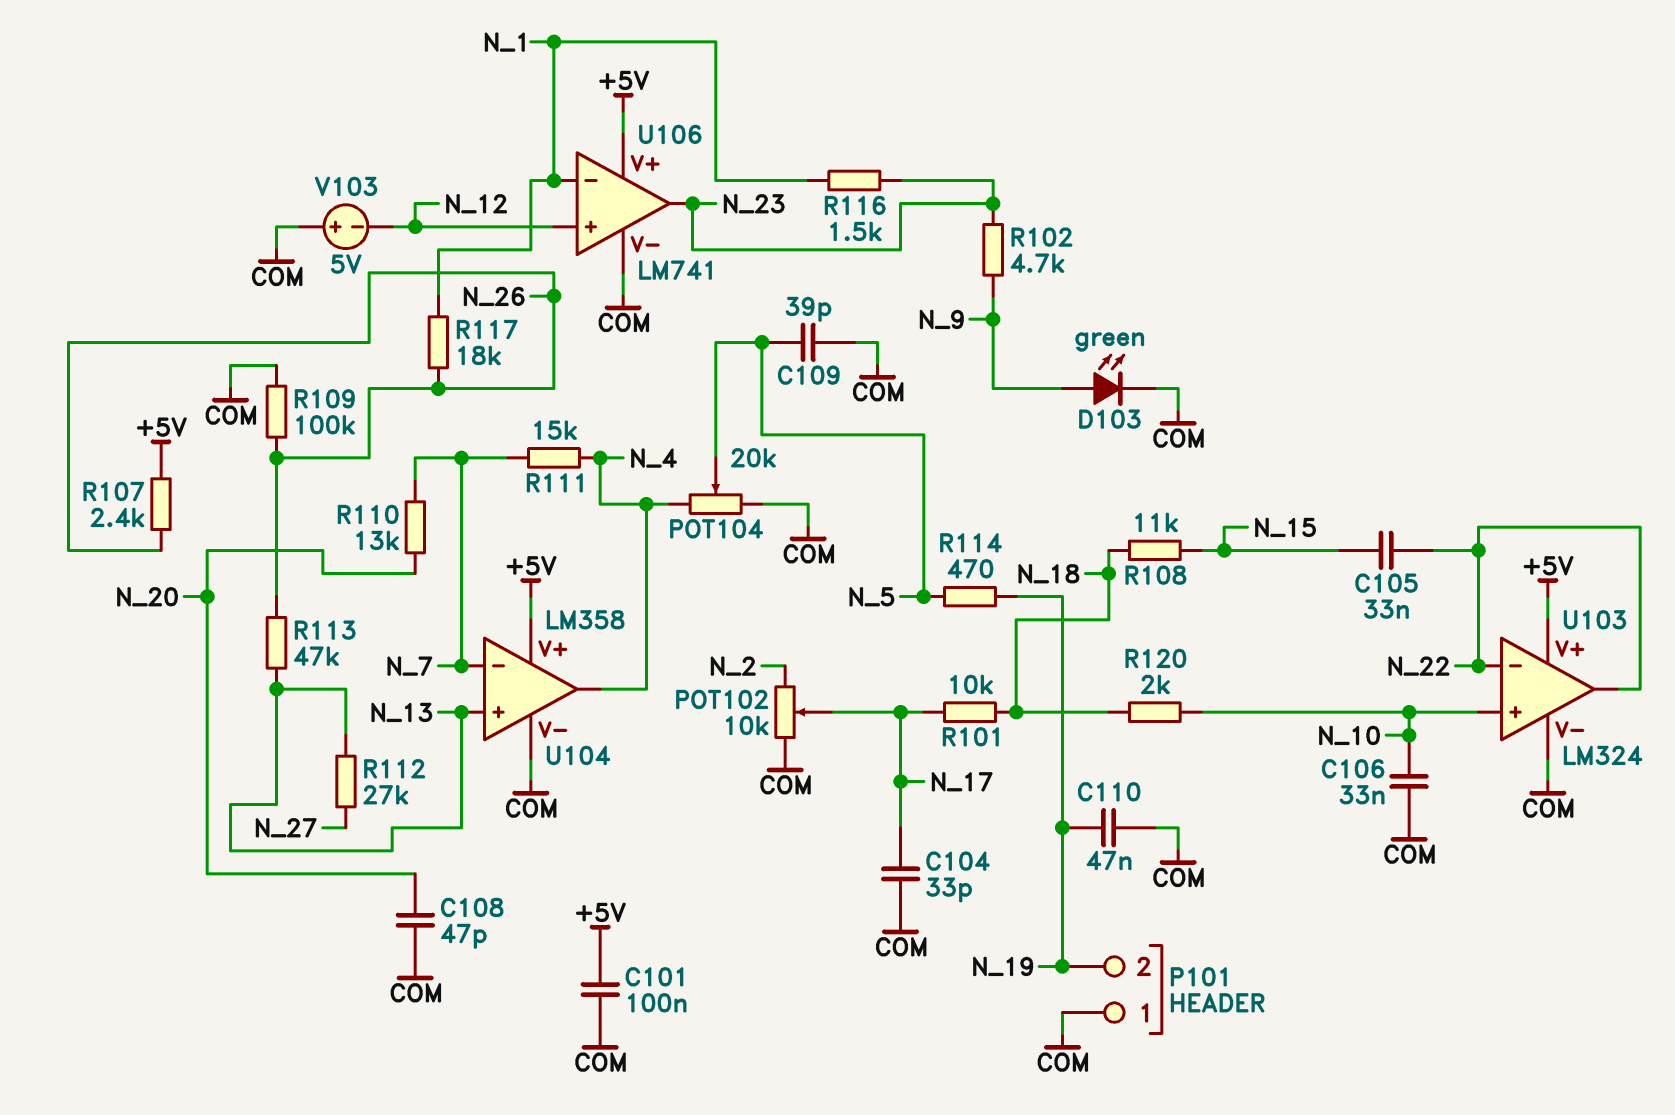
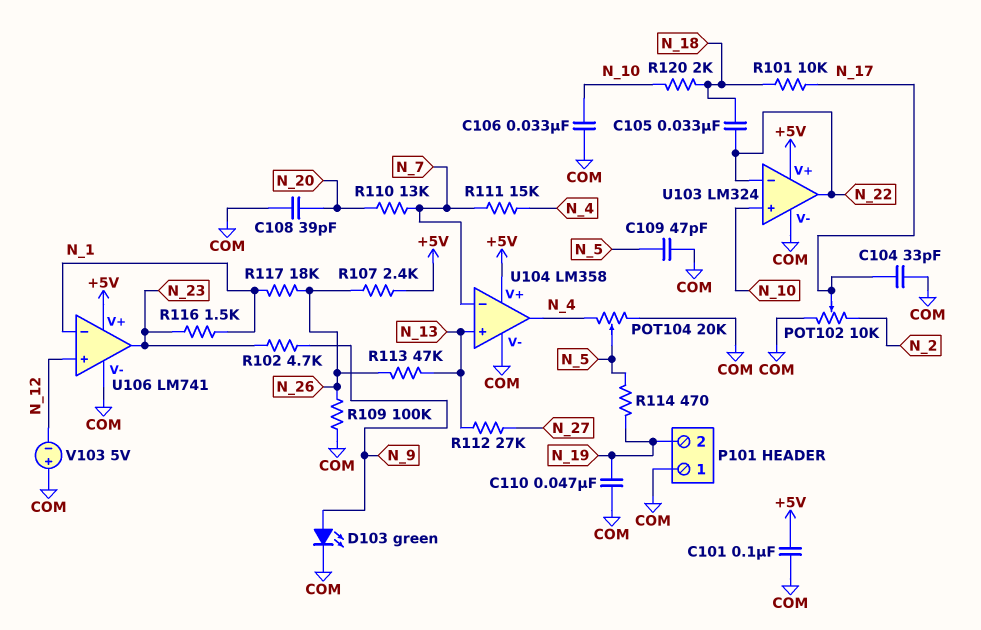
C105: 33nF (N_15, N_22) -> 33nF (N_18, N_22)
C108: 47pF (COM, N_20) -> 39pF (COM, N_20)
C109: 39pF (COM, N_5) -> 47pF (COM, N_5)
R108: 11k (N_15, N_18) -> none

